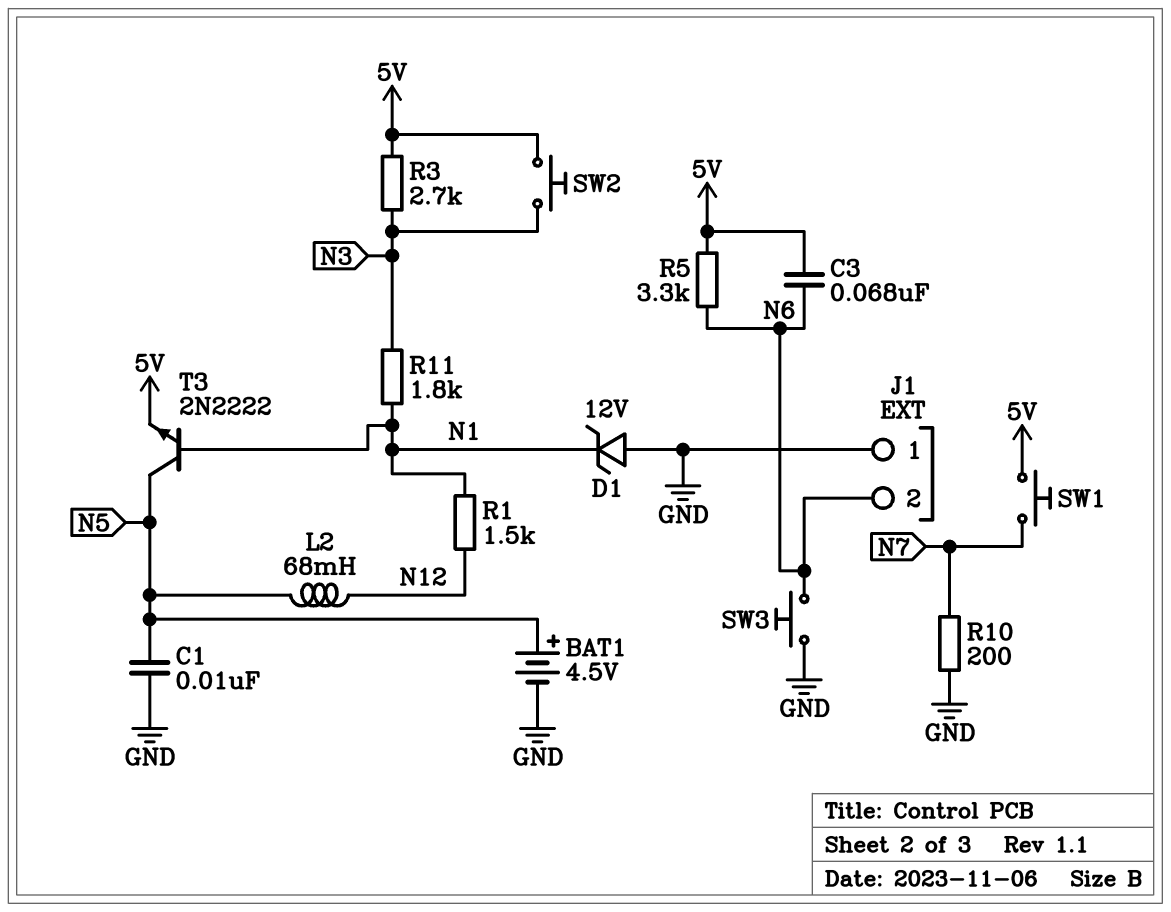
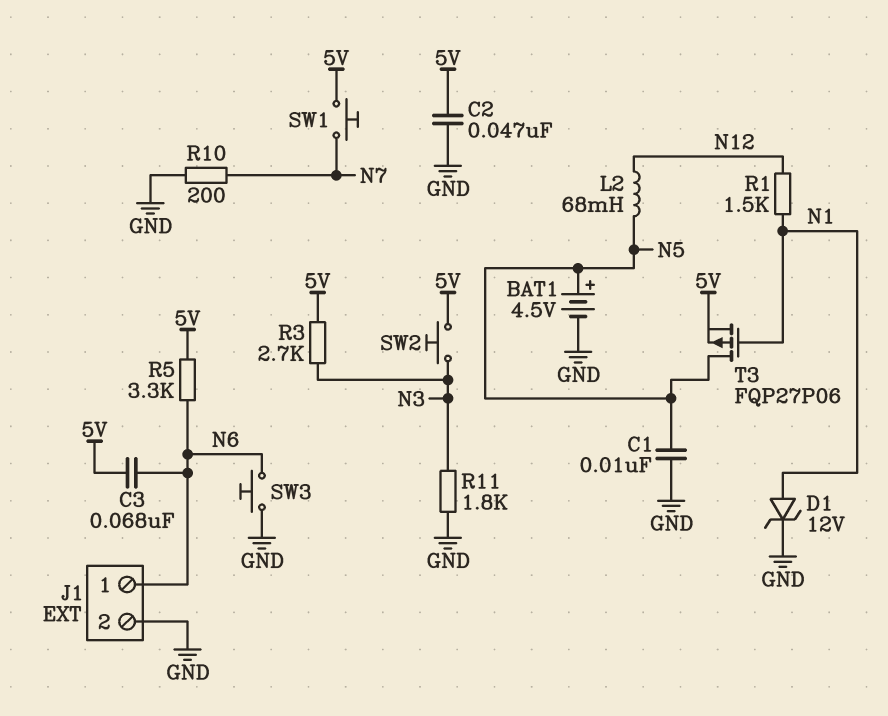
C2: none -> 47nF (5V, GND)
D1: zener 12V (A GND, K N1) -> zener 12V (A N1, K GND)
J1 pin 1: GND -> N6
J1 pin 2: N6 -> GND
R11: 1.8k (N1, N3) -> 1.8k (GND, N3)
T3: NPN 2N2222 (B N1, C N5, E 5V) -> PMOS FQP27P06 (G N1, D N5, S 5V)

